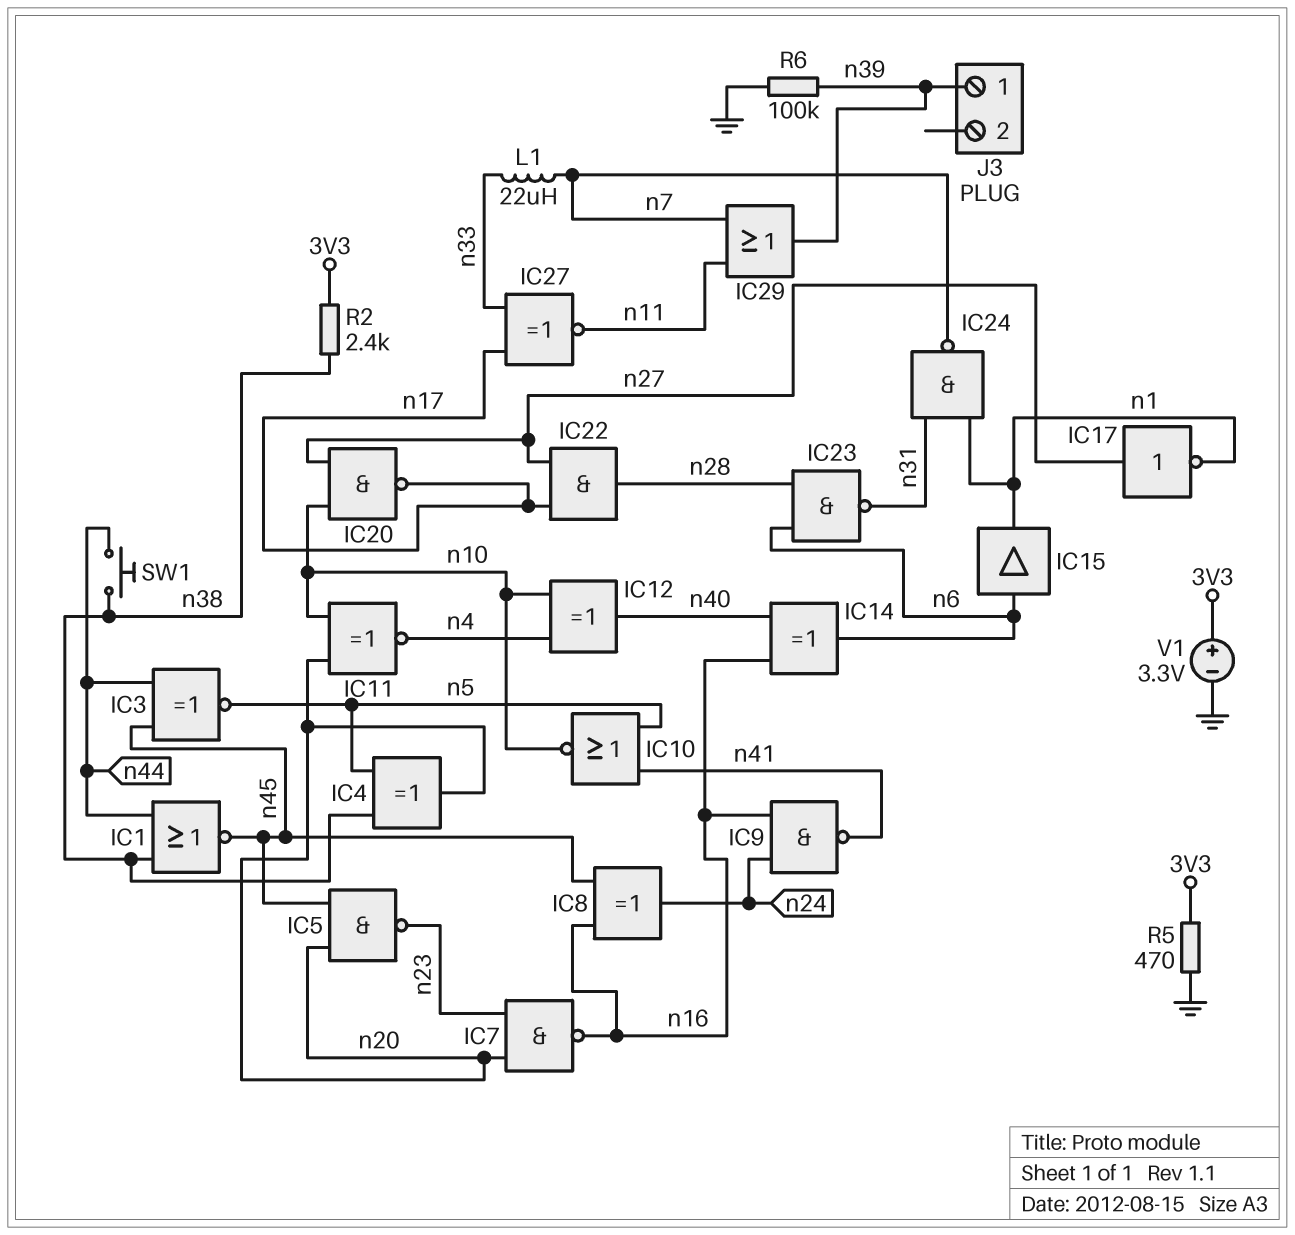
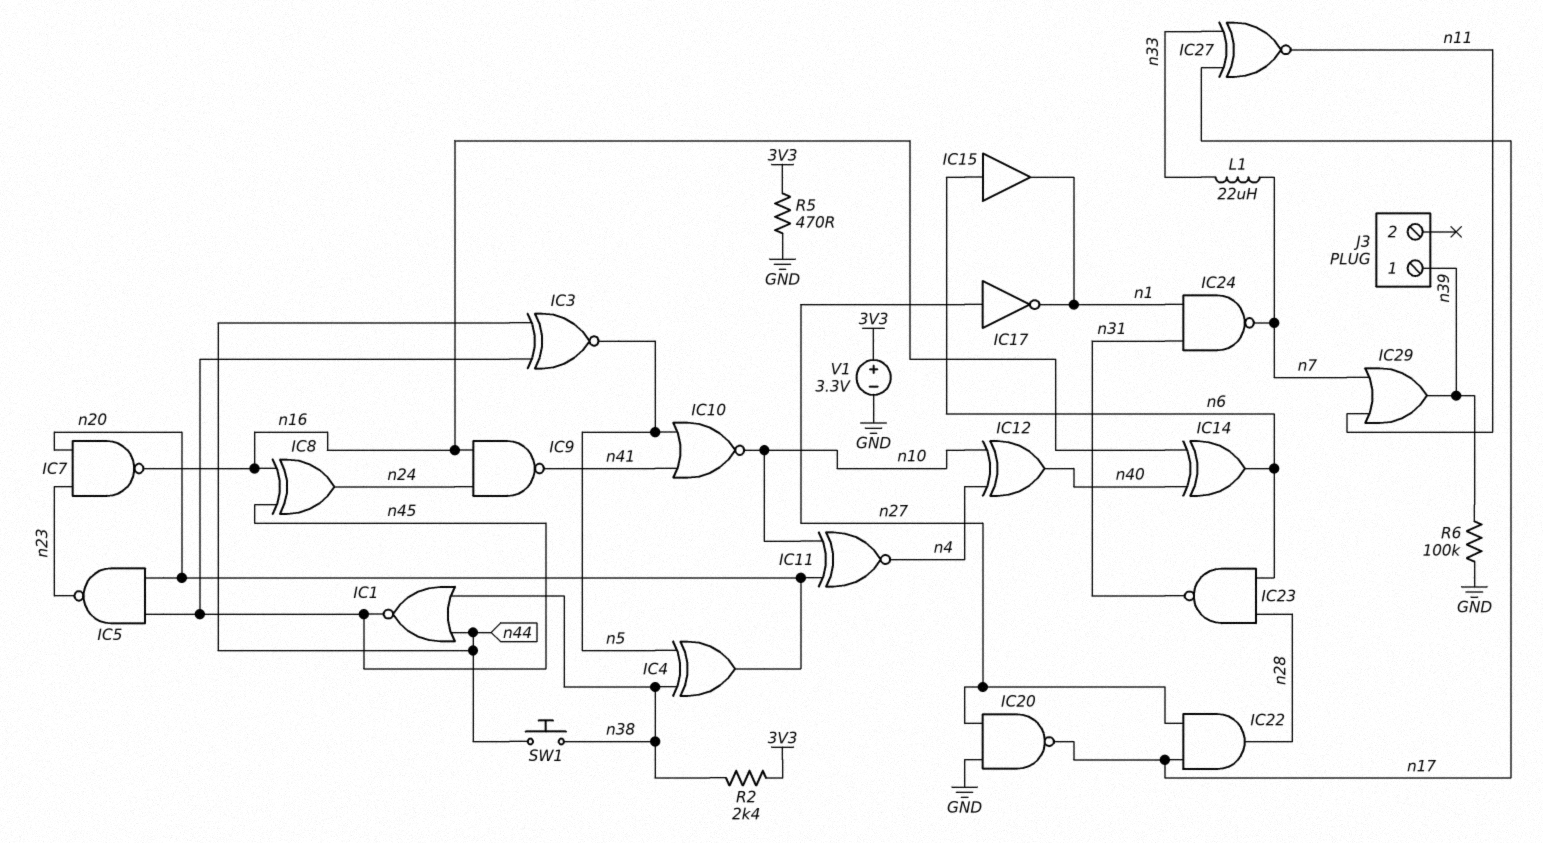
IC20: NAND (in n10, in n27, out n17) -> NAND (in GND, in n27, out n17)

